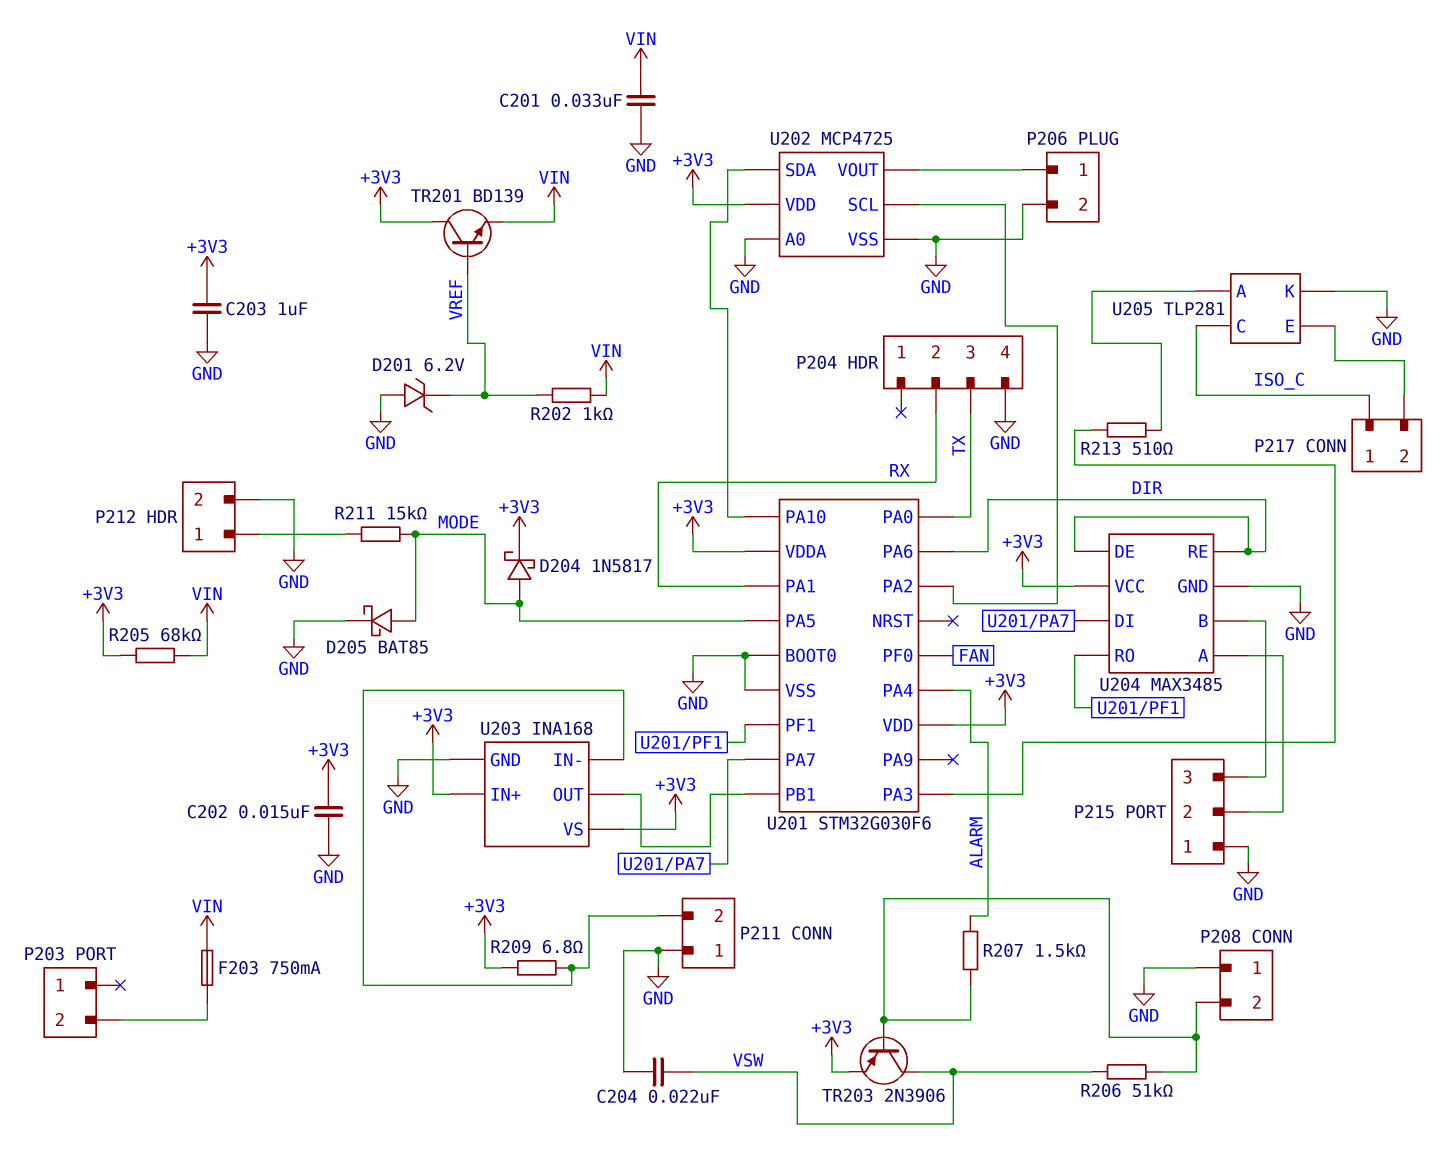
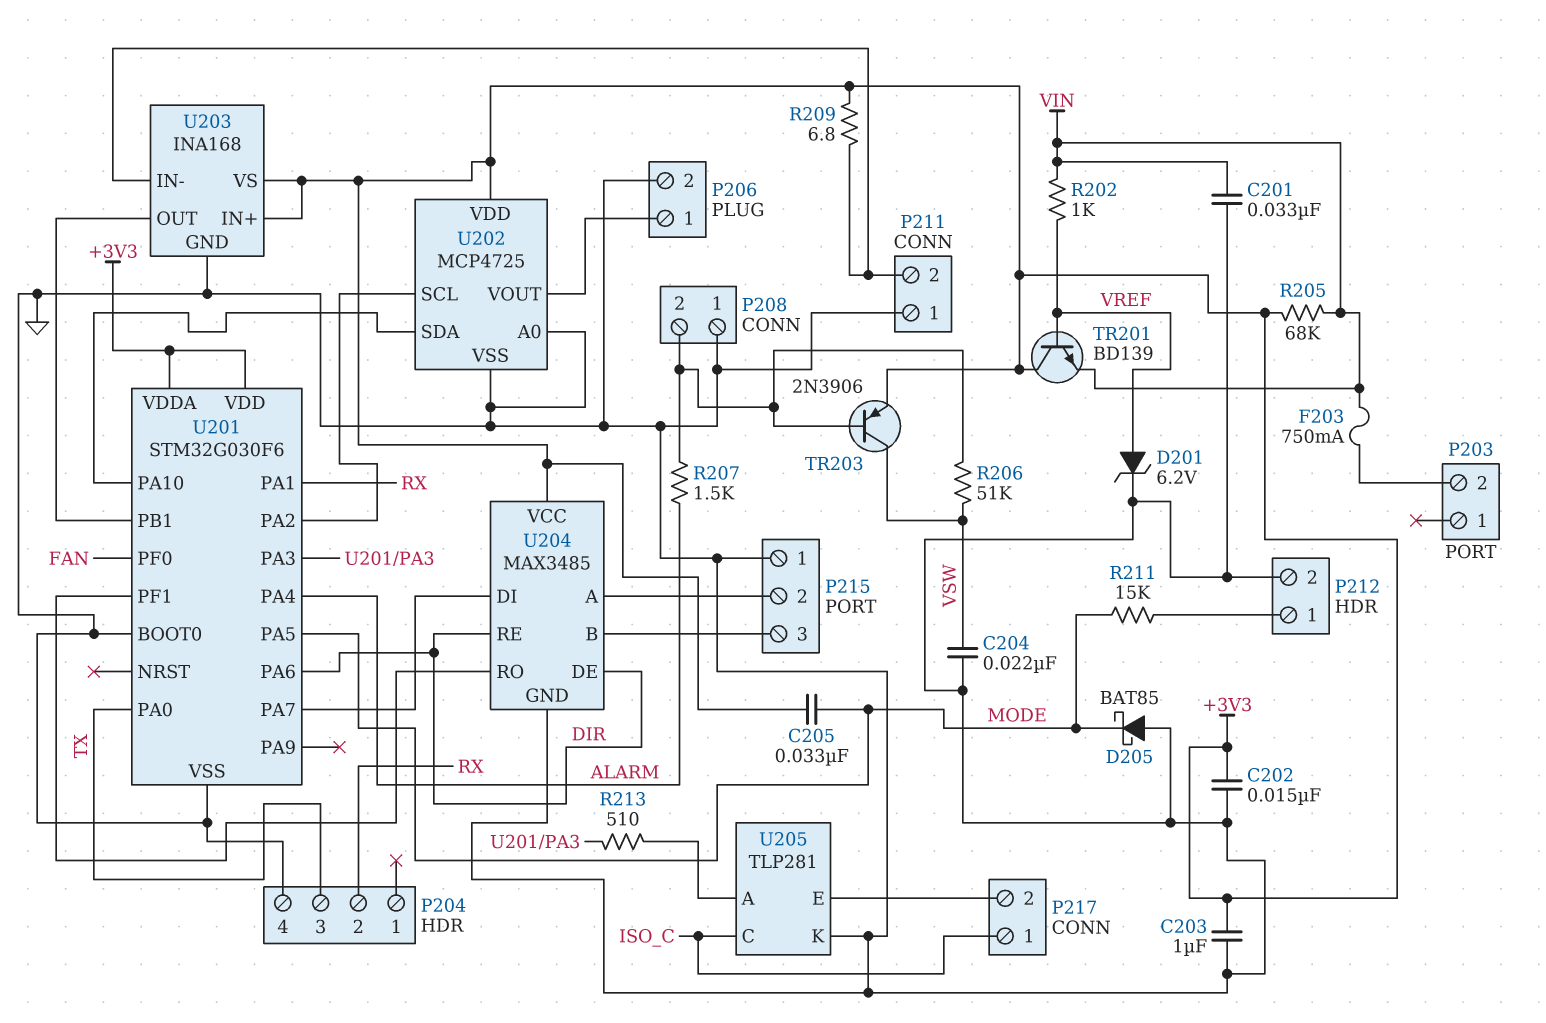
C205: none -> 33nF (+3V3, MODE)
D201: zener 6.2V (A GND, K VREF) -> zener 6.2V (A VREF, K GND)
D204: schottky 1N5817 (A MODE, K +3V3) -> none
D205: schottky BAT85 (A MODE, K GND) -> schottky BAT85 (A GND, K MODE)

